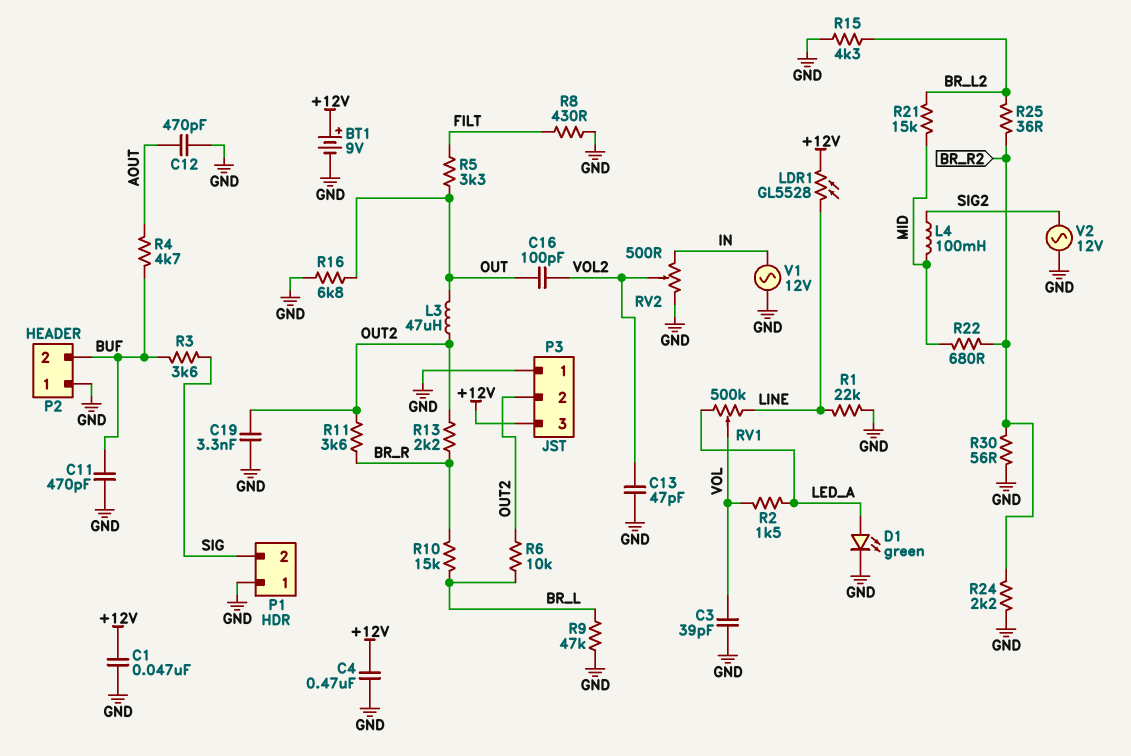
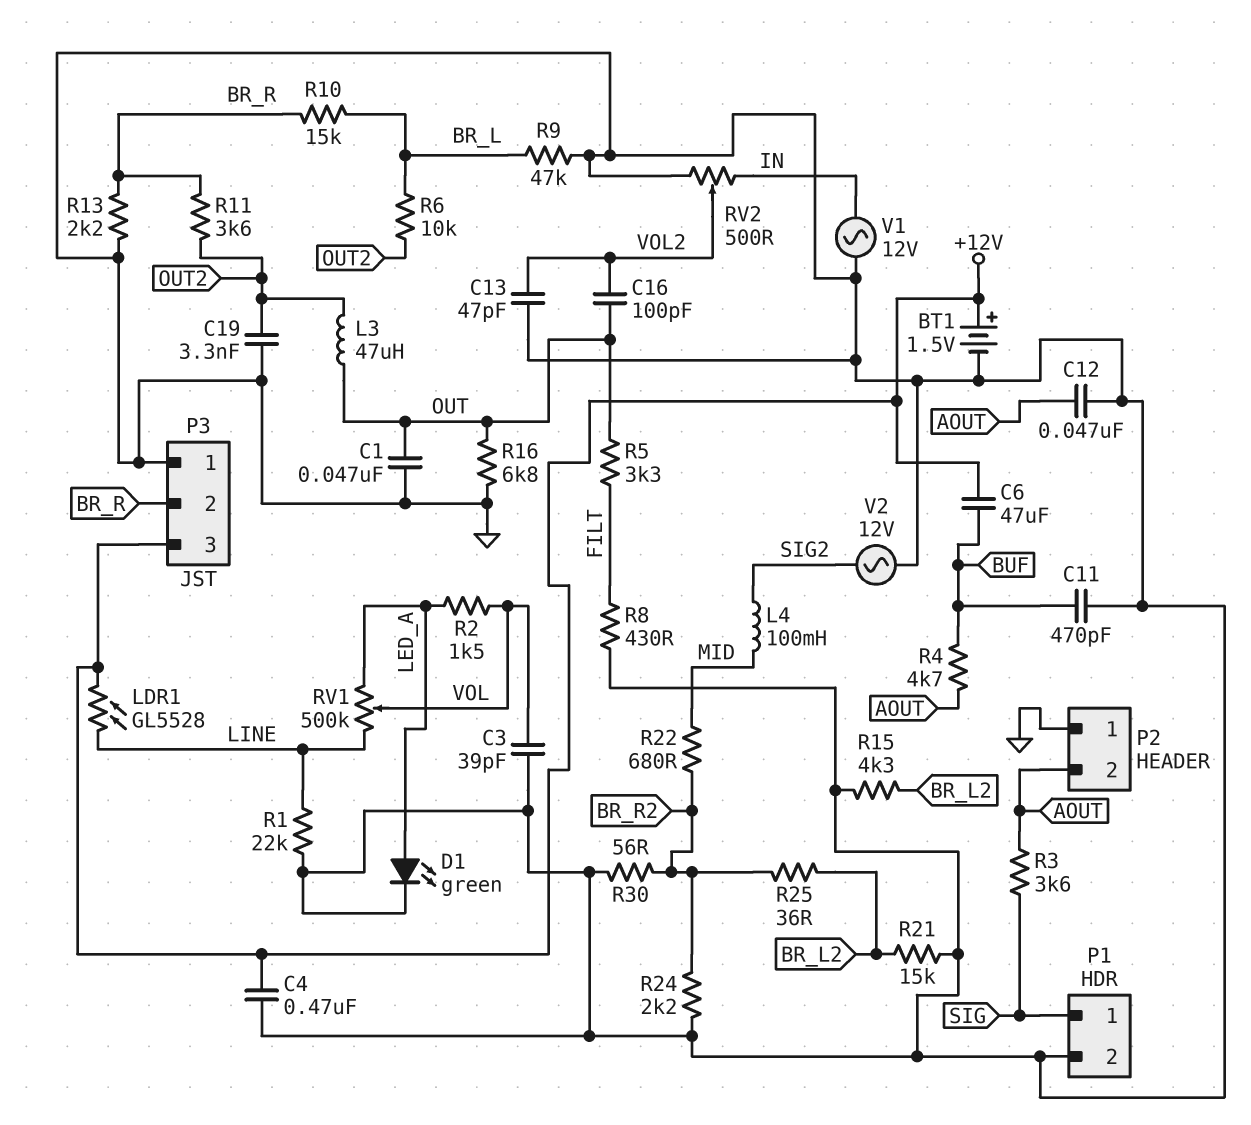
BT1: 9V (plus +12V, minus GND) -> 1.5V (plus +12V, minus GND)
C1: 47nF (+12V, GND) -> 47nF (GND, OUT)
C6: none -> 47uF (+12V, BUF)
C12: 470pF (AOUT, GND) -> 47nF (AOUT, GND)
P1 pin 1: GND -> SIG
P1 pin 2: SIG -> GND
P2 pin 2: BUF -> AOUT
P3 pin 2: OUT2 -> BR_R
R3: 3.6k (BUF, SIG) -> 3.6k (AOUT, SIG)
R13: 2.2k (BR_R, OUT2) -> 2.2k (BR_R, GND)
R21: 15k (BR_L2, MID) -> 15k (BR_L2, GND)

